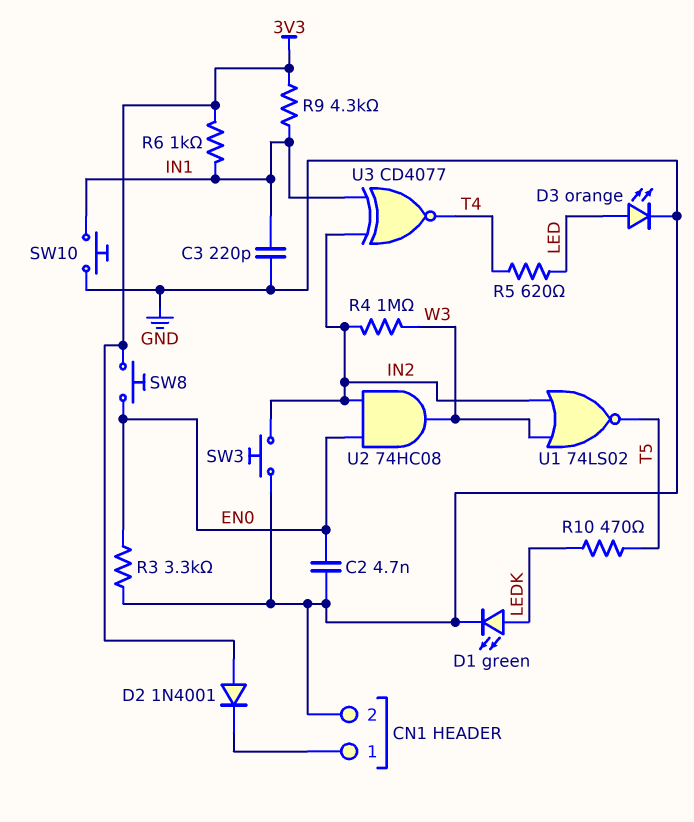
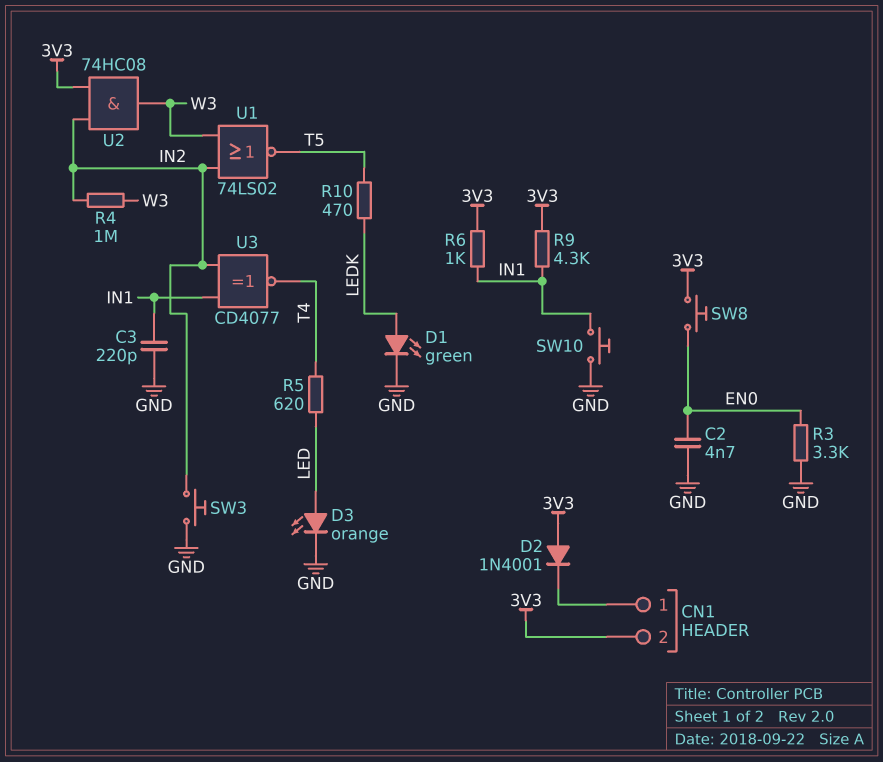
CN1 pin 2: GND -> 3V3
U2: AND 74HC08 (in EN0, in IN2, out W3) -> AND 74HC08 (in 3V3, in IN2, out W3)

